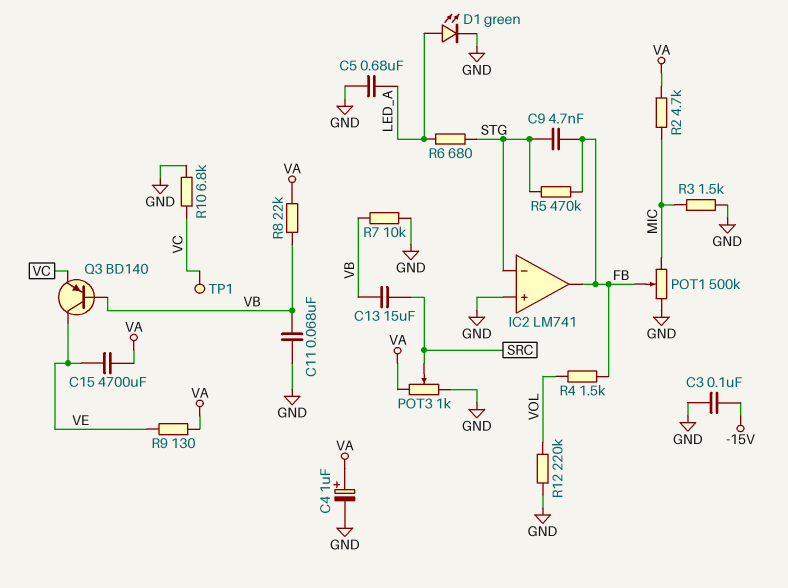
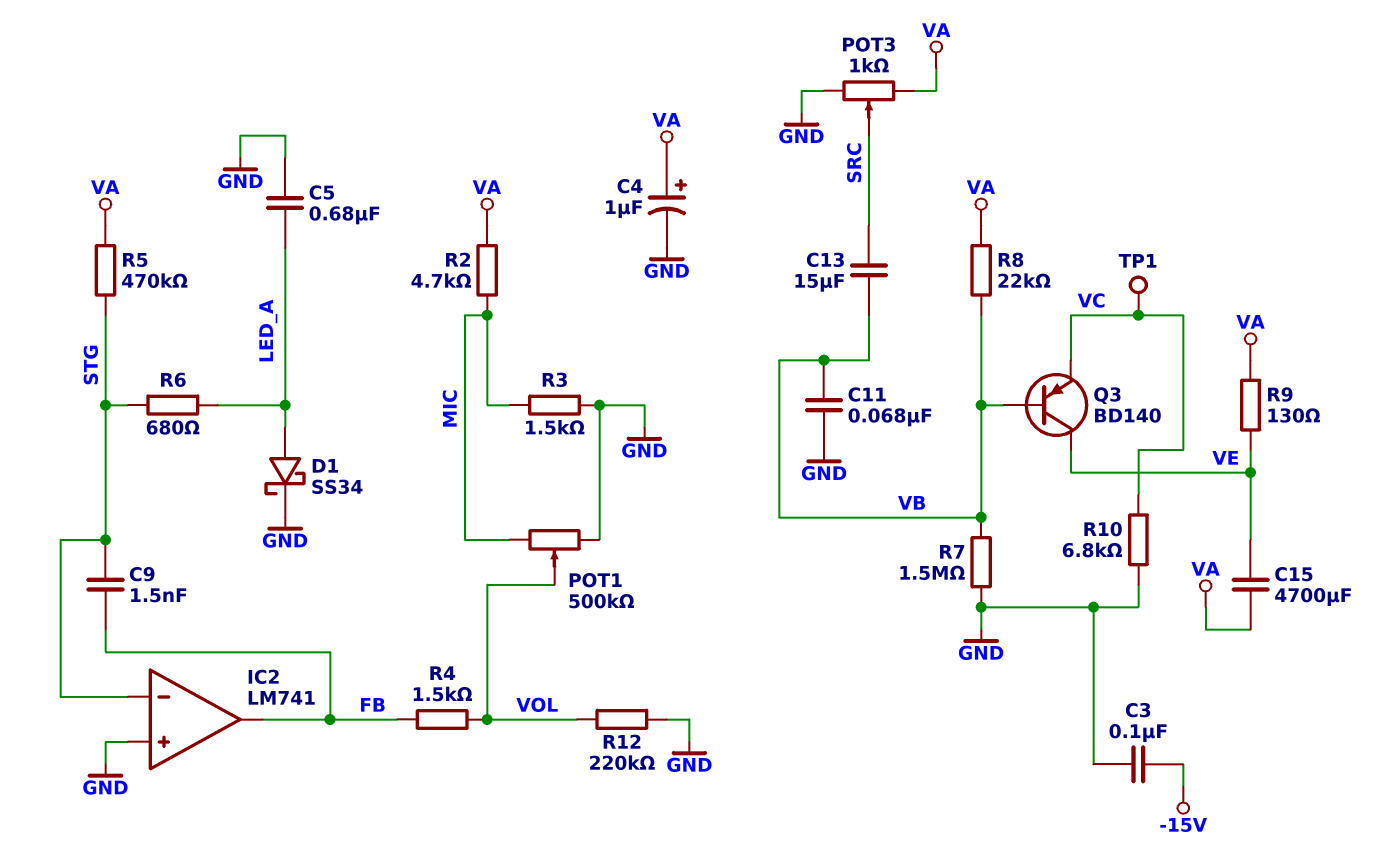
C9: 4.7nF (FB, STG) -> 1.5nF (FB, STG)
D1: LED green (A LED_A, K GND) -> schottky SS34 (A LED_A, K GND)
POT1: 500k (GND, MIC, wiper FB) -> 500k (GND, MIC, wiper VOL)
R5: 470k (FB, STG) -> 470k (STG, VA)
R7: 10k (GND, VB) -> 1.5M (GND, VB)

